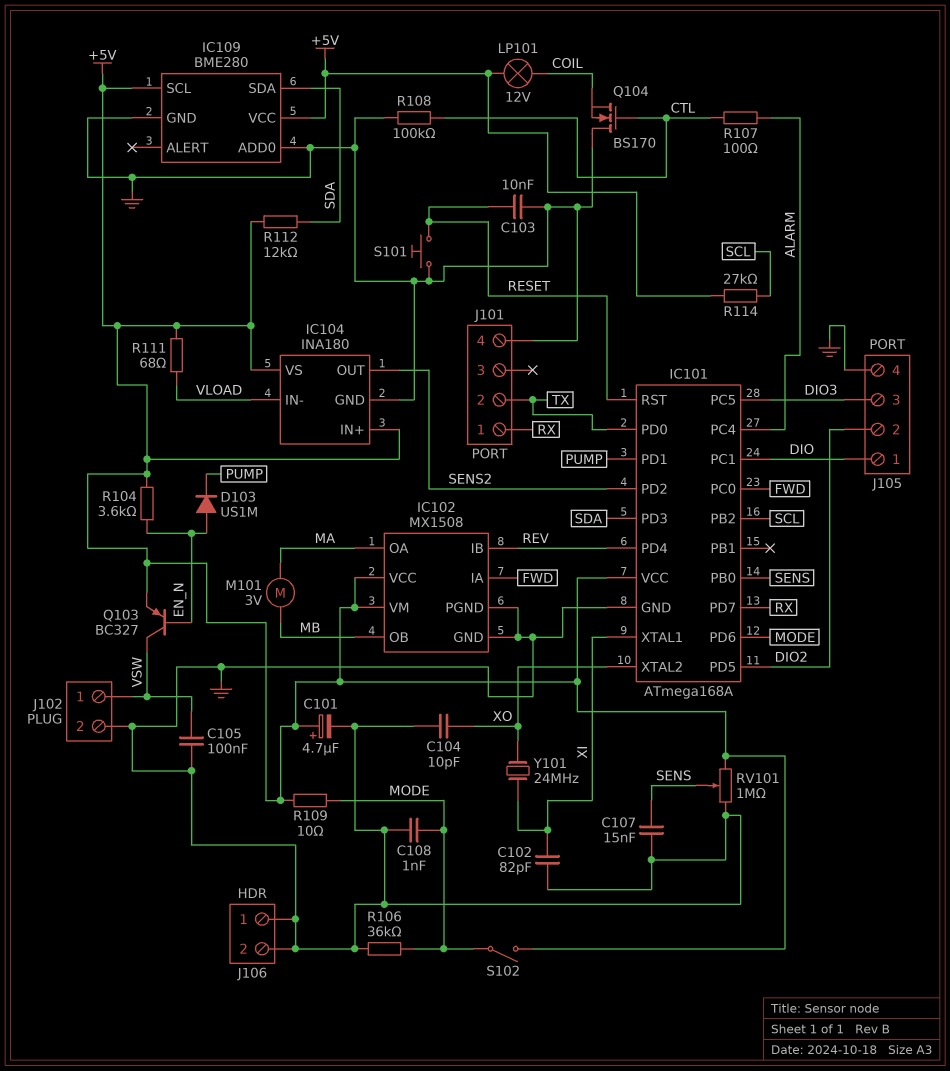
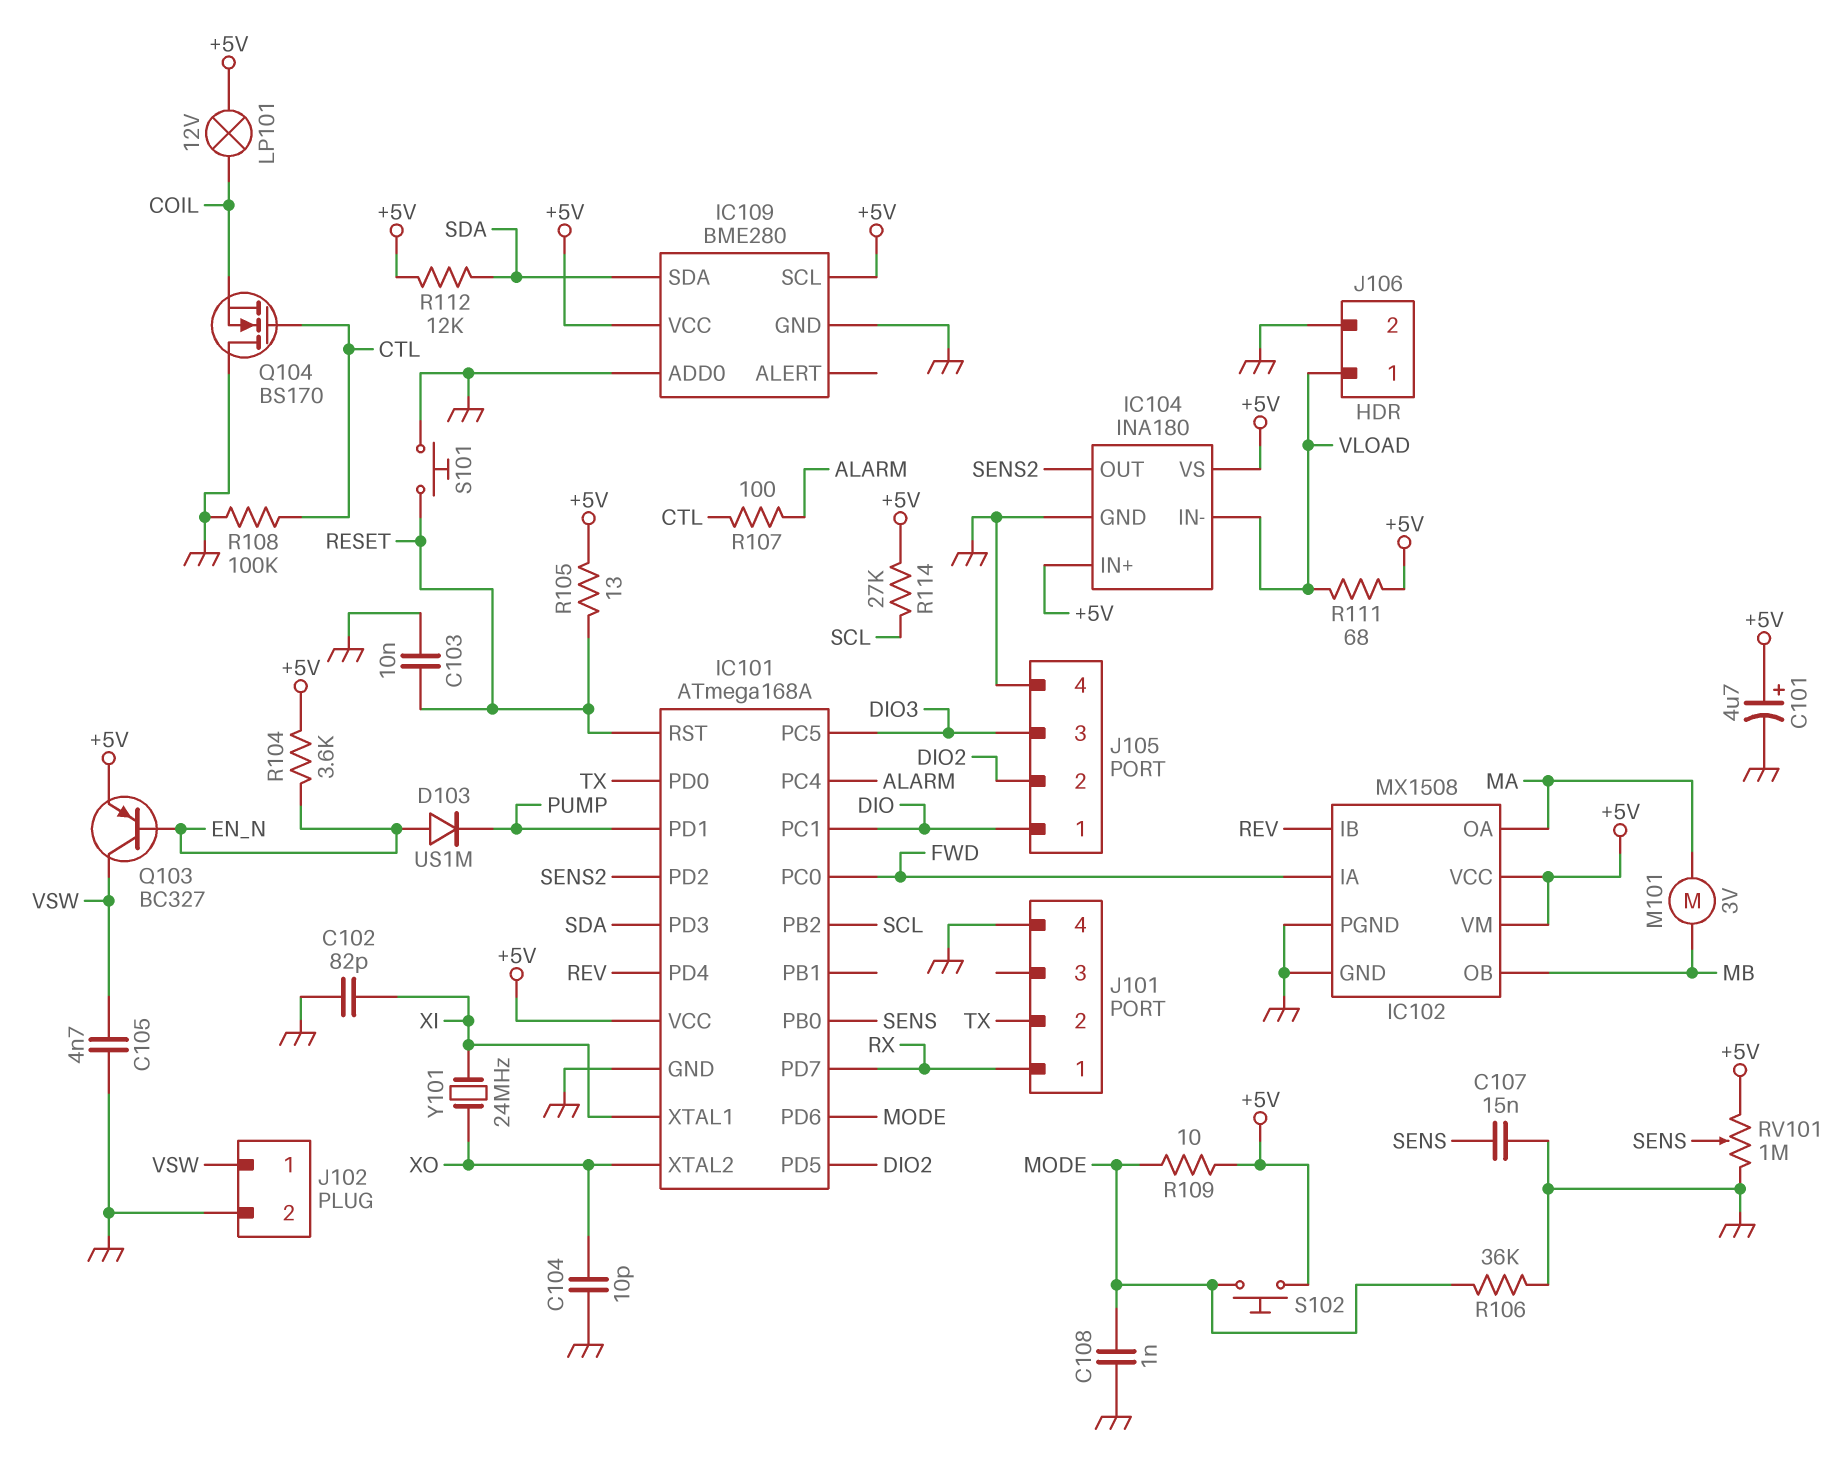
C105: 100nF (GND, VSW) -> 4.7nF (GND, VSW)
J106 pin 1: GND -> VLOAD
R105: none -> 13 (+5V, RESET)
S102: switch (+5V, MODE) -> button (+5V, MODE)

